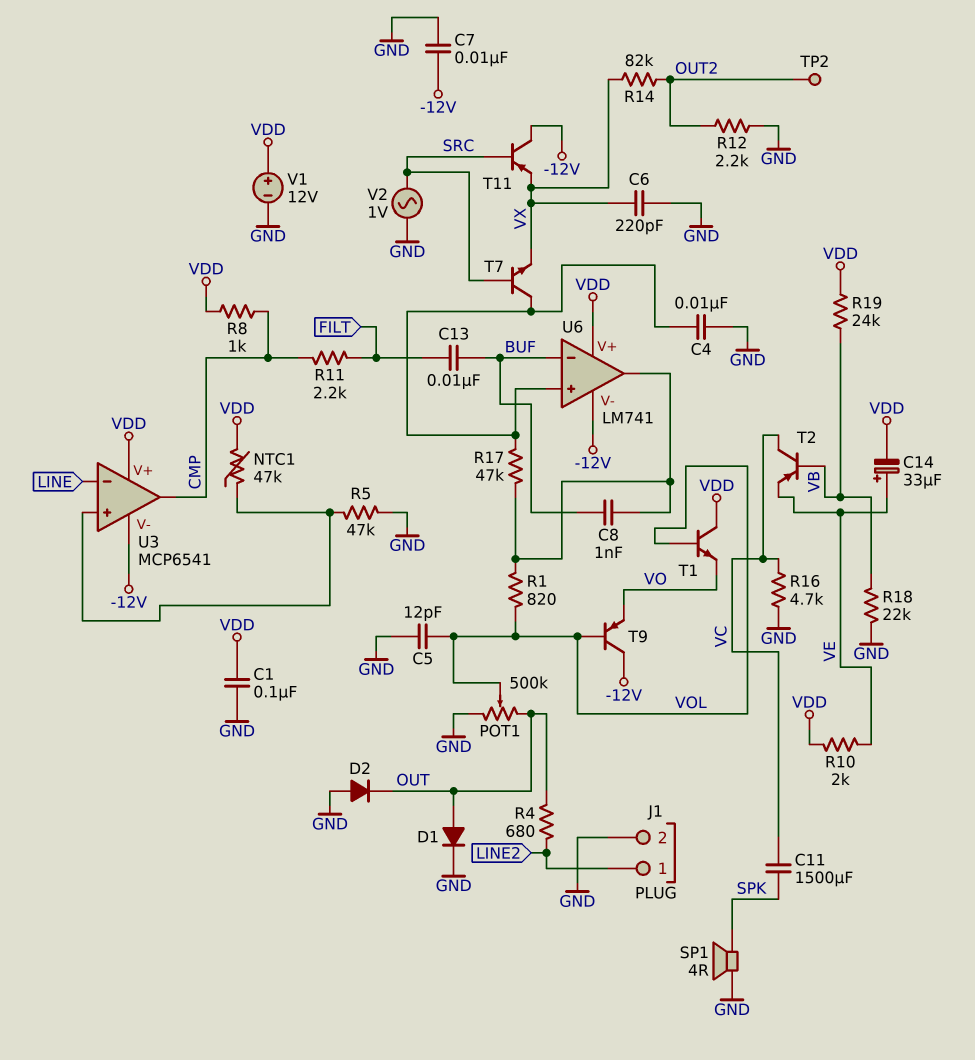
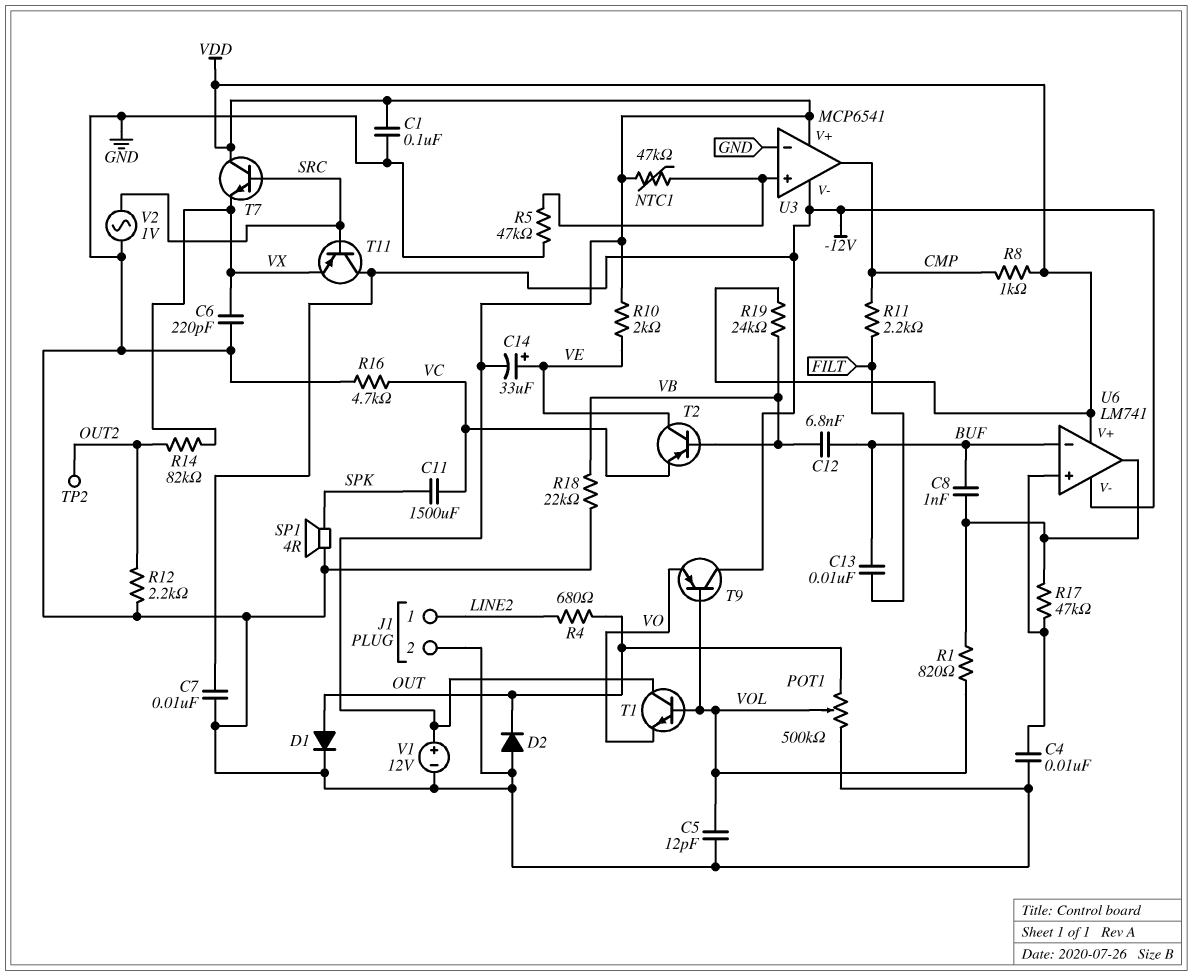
C12: none -> 6.8nF (BUF, VB)
T2: PNP (B VB, C VC, E VE) -> PNP (B VB, C VE, E VC)
T7: NPN (B SRC, C U6/in+, E VX) -> NPN (B SRC, C VDD, E VX)
U3 pin in-: LINE -> GND

